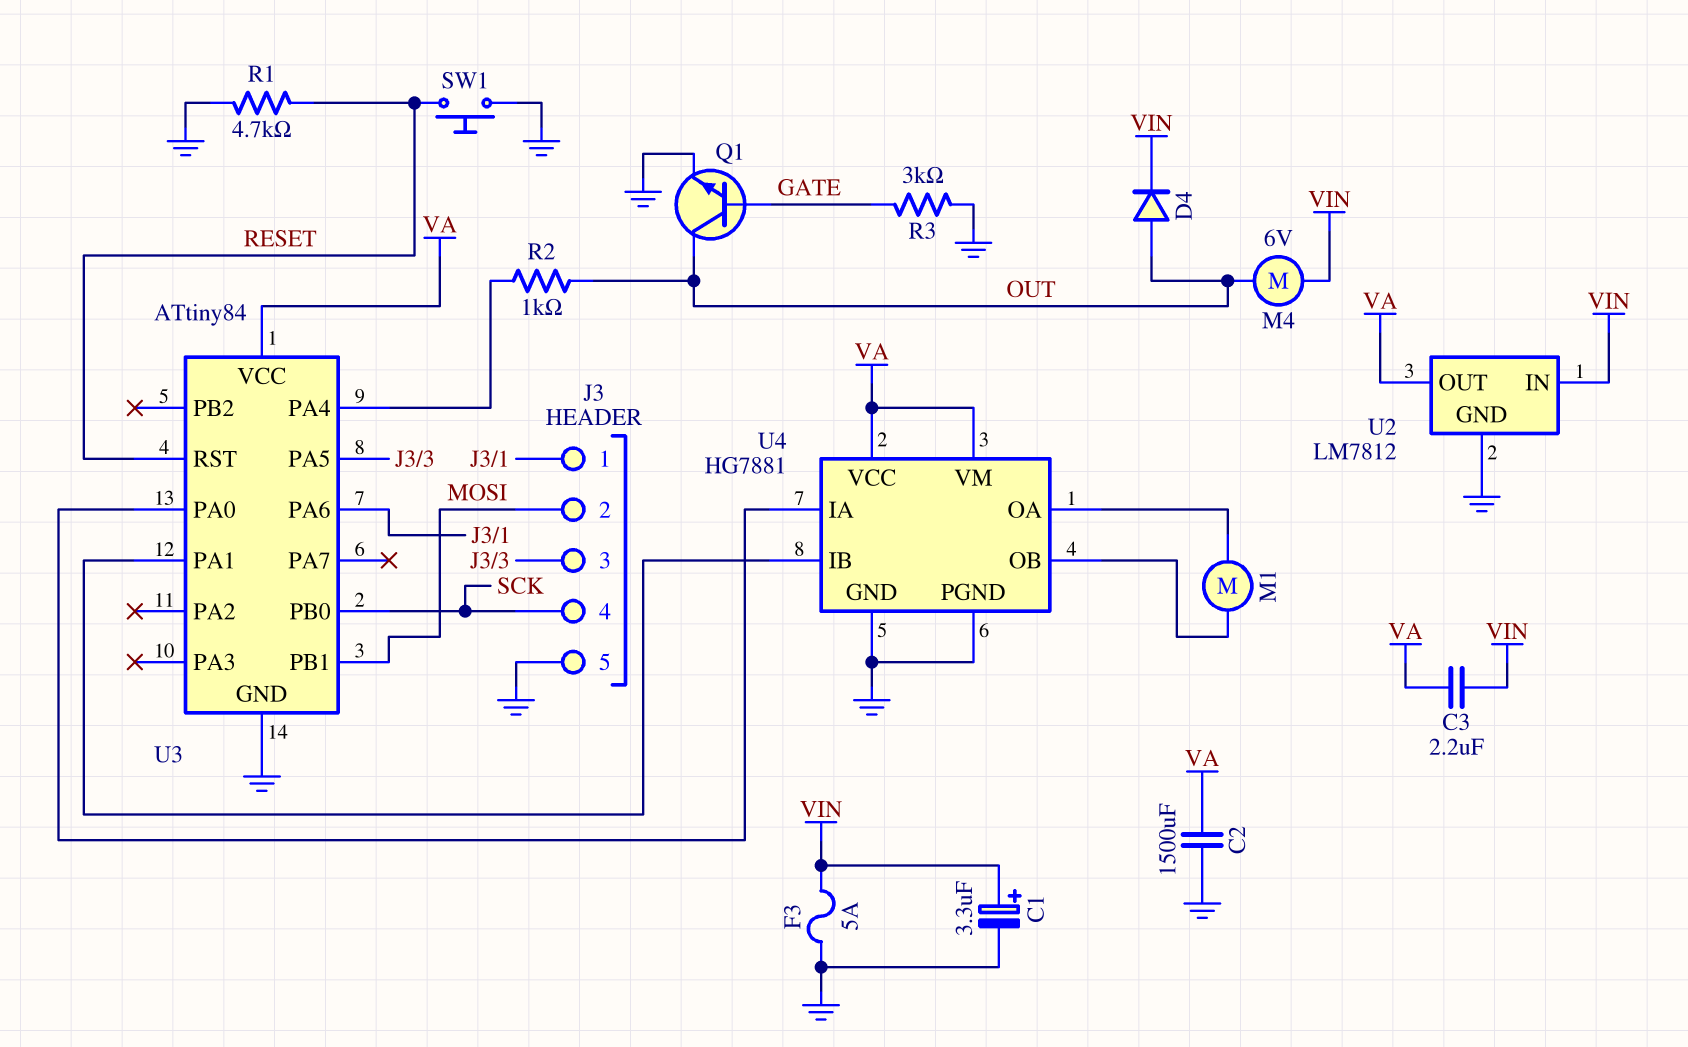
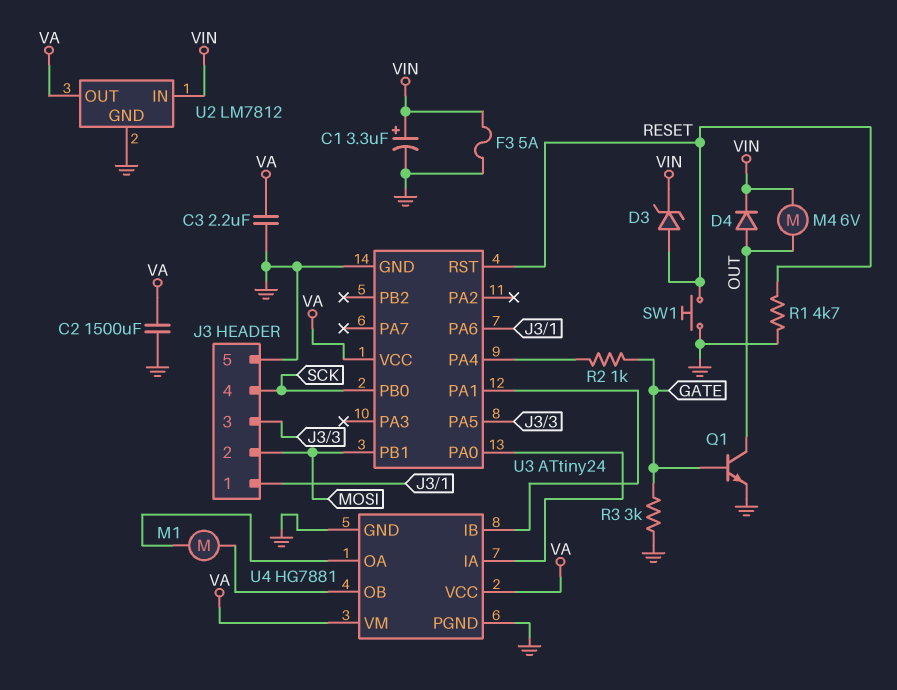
C3: 2.2uF (VA, VIN) -> 2.2uF (GND, VA)
D3: none -> zener (A RESET, K VIN)
R2: 1k (OUT, U3/PA4) -> 1k (GATE, U3/PA4)
U3: ATtiny84 -> ATtiny24

